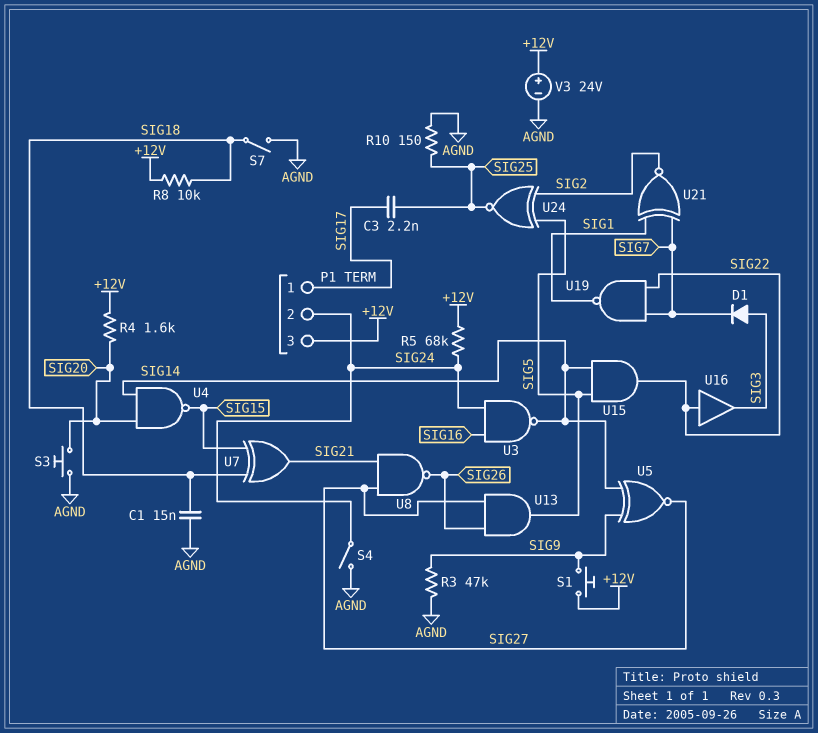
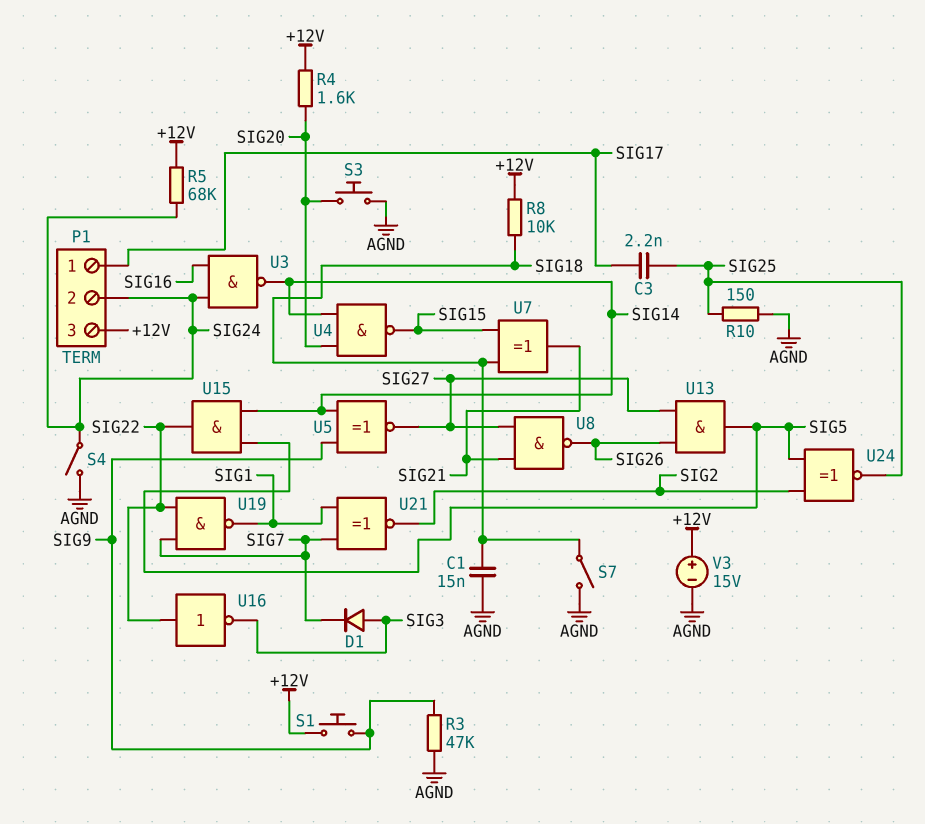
U16: buffer (in SIG22, out SIG3) -> NOT (in SIG22, out SIG3)
V3: 24V (plus +12V, minus AGND) -> 15V (plus +12V, minus AGND)

